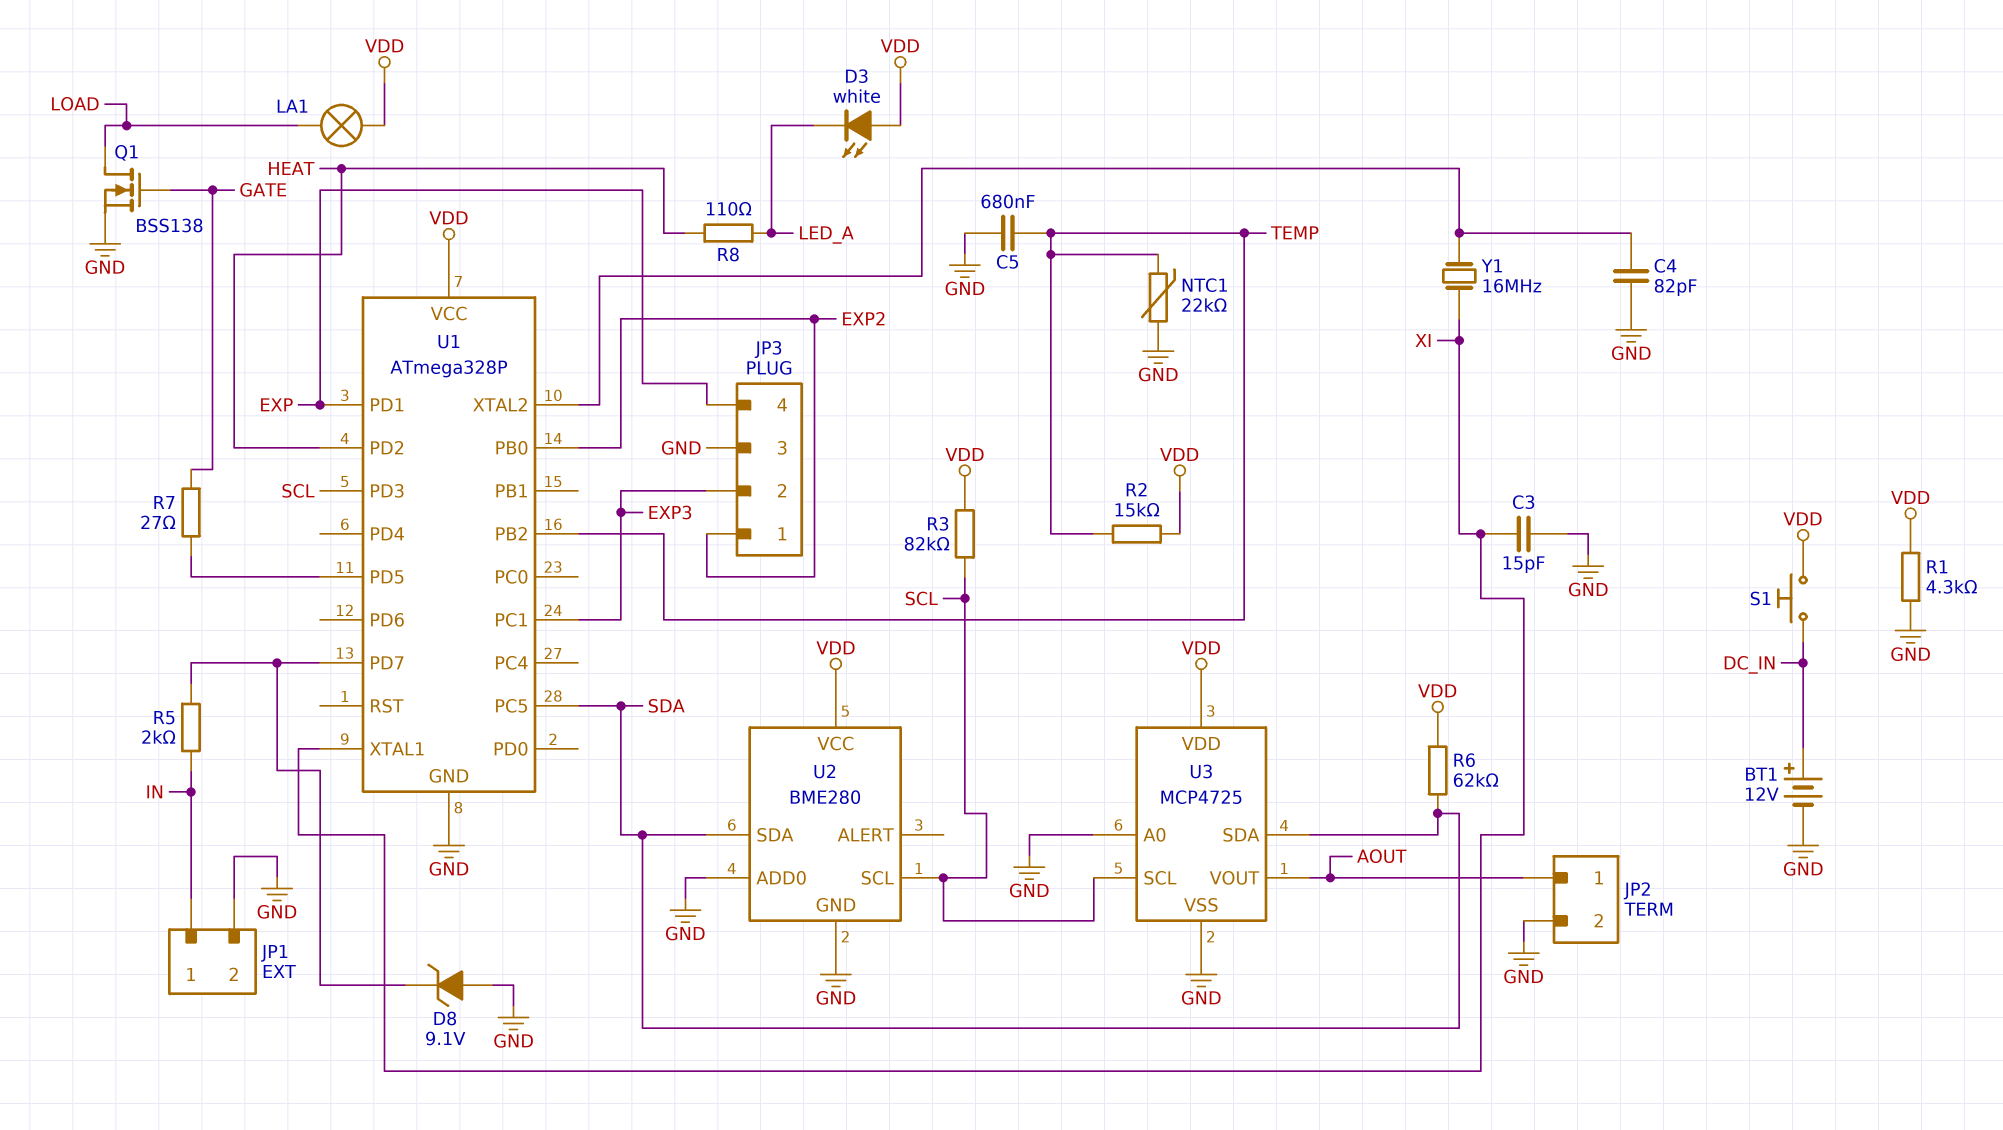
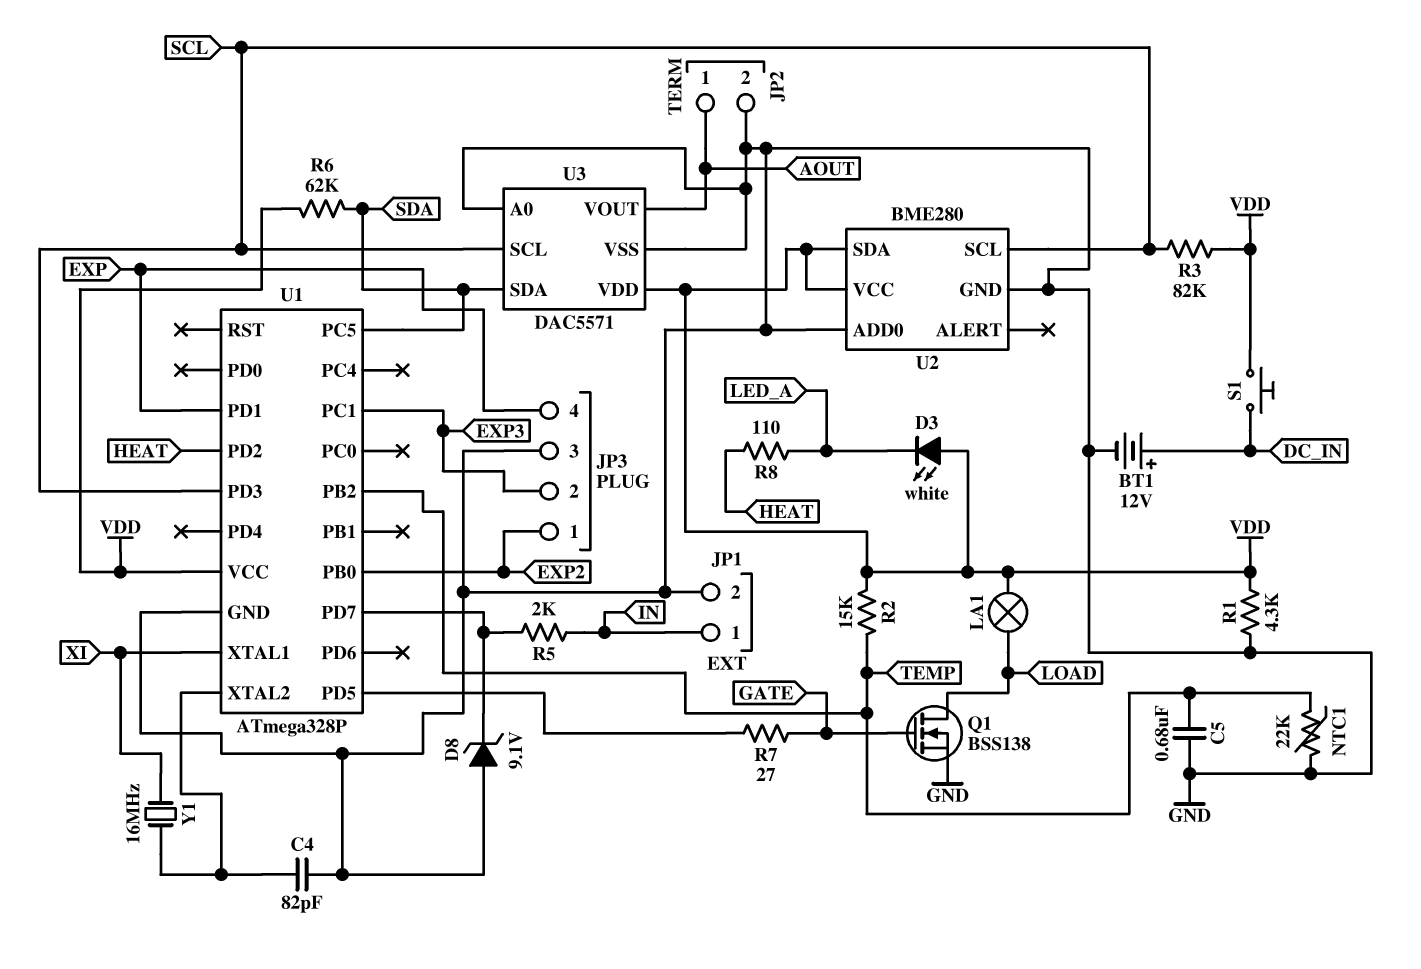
C3: 15pF (GND, XI) -> none
U2 pin SDA: SDA -> VDD
U3: MCP4725 -> DAC5571

